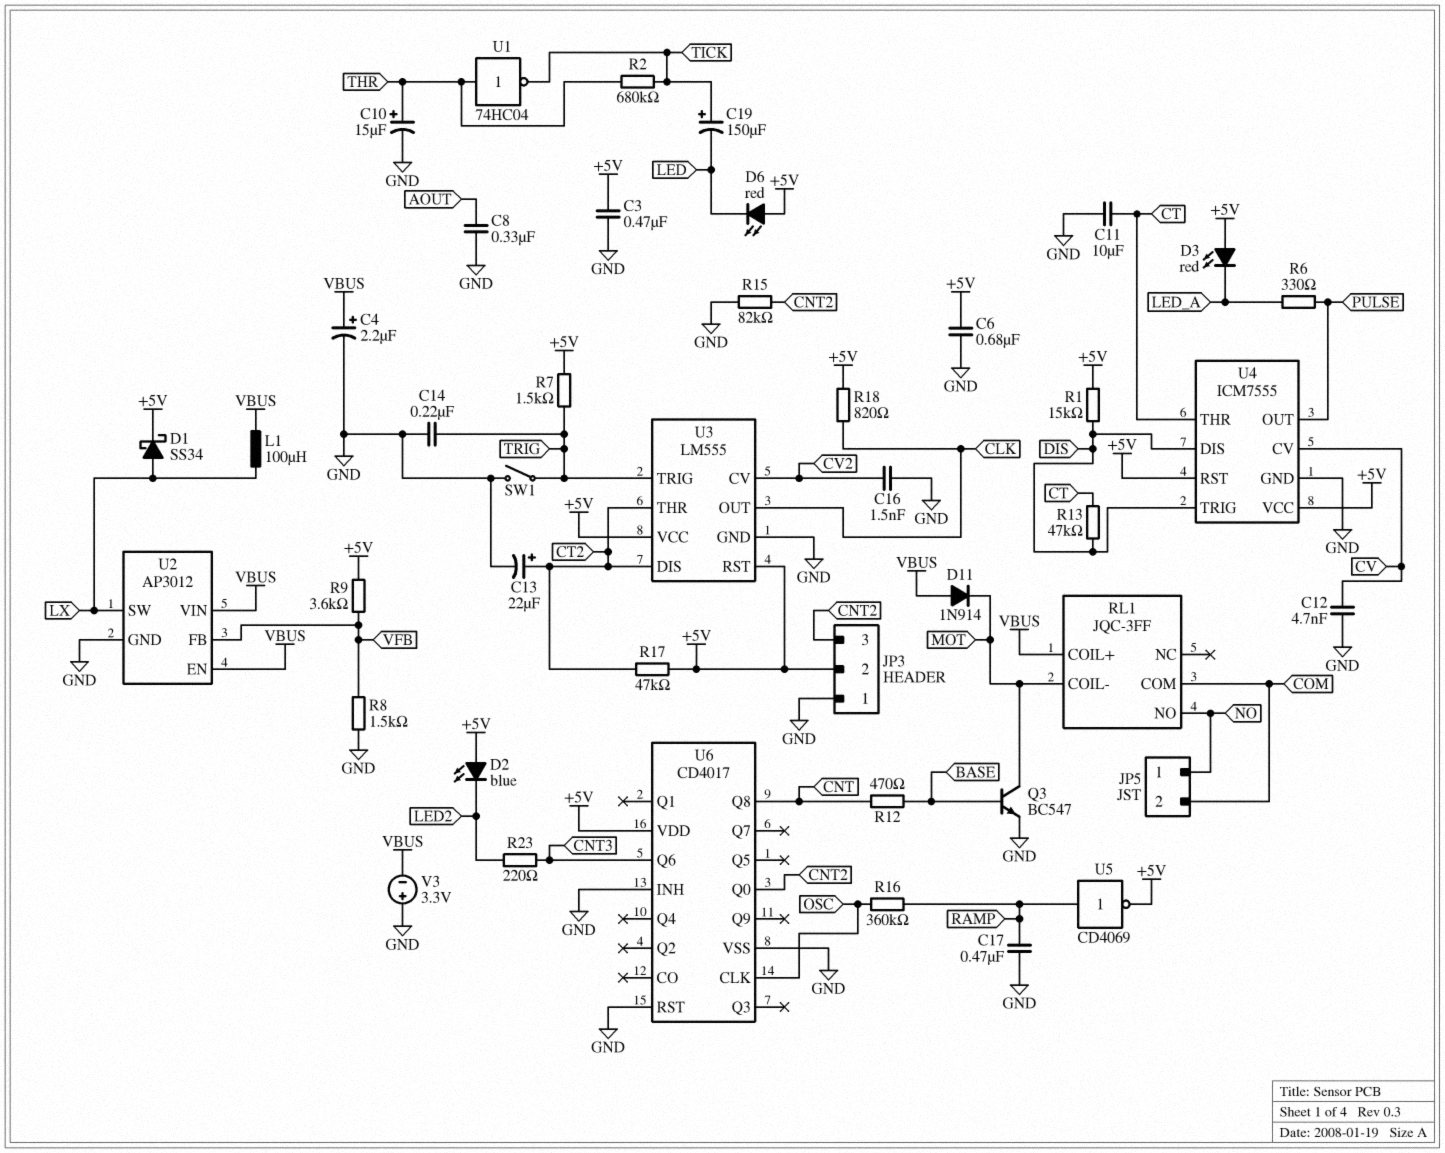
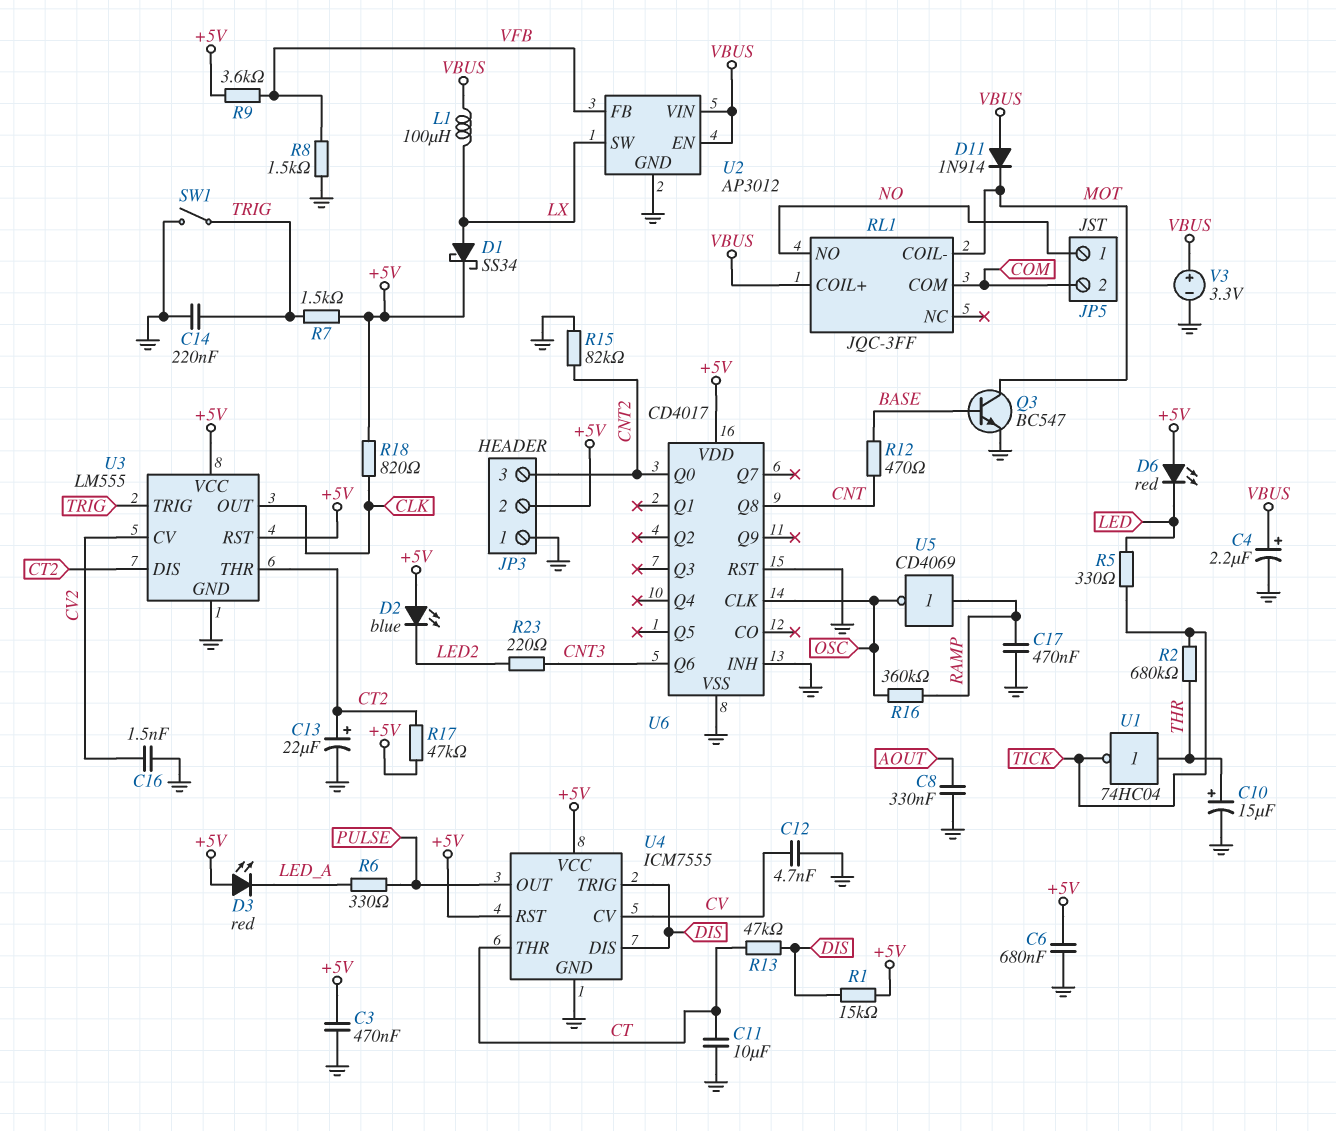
C19: 150uF (plus TICK, minus LED) -> none
R5: none -> 330 (LED, TICK)
U5: NOT CD4069 (in RAMP, out +5V) -> NOT CD4069 (in RAMP, out OSC)
V3: 3.3V (plus GND, minus VBUS) -> 3.3V (plus VBUS, minus GND)

